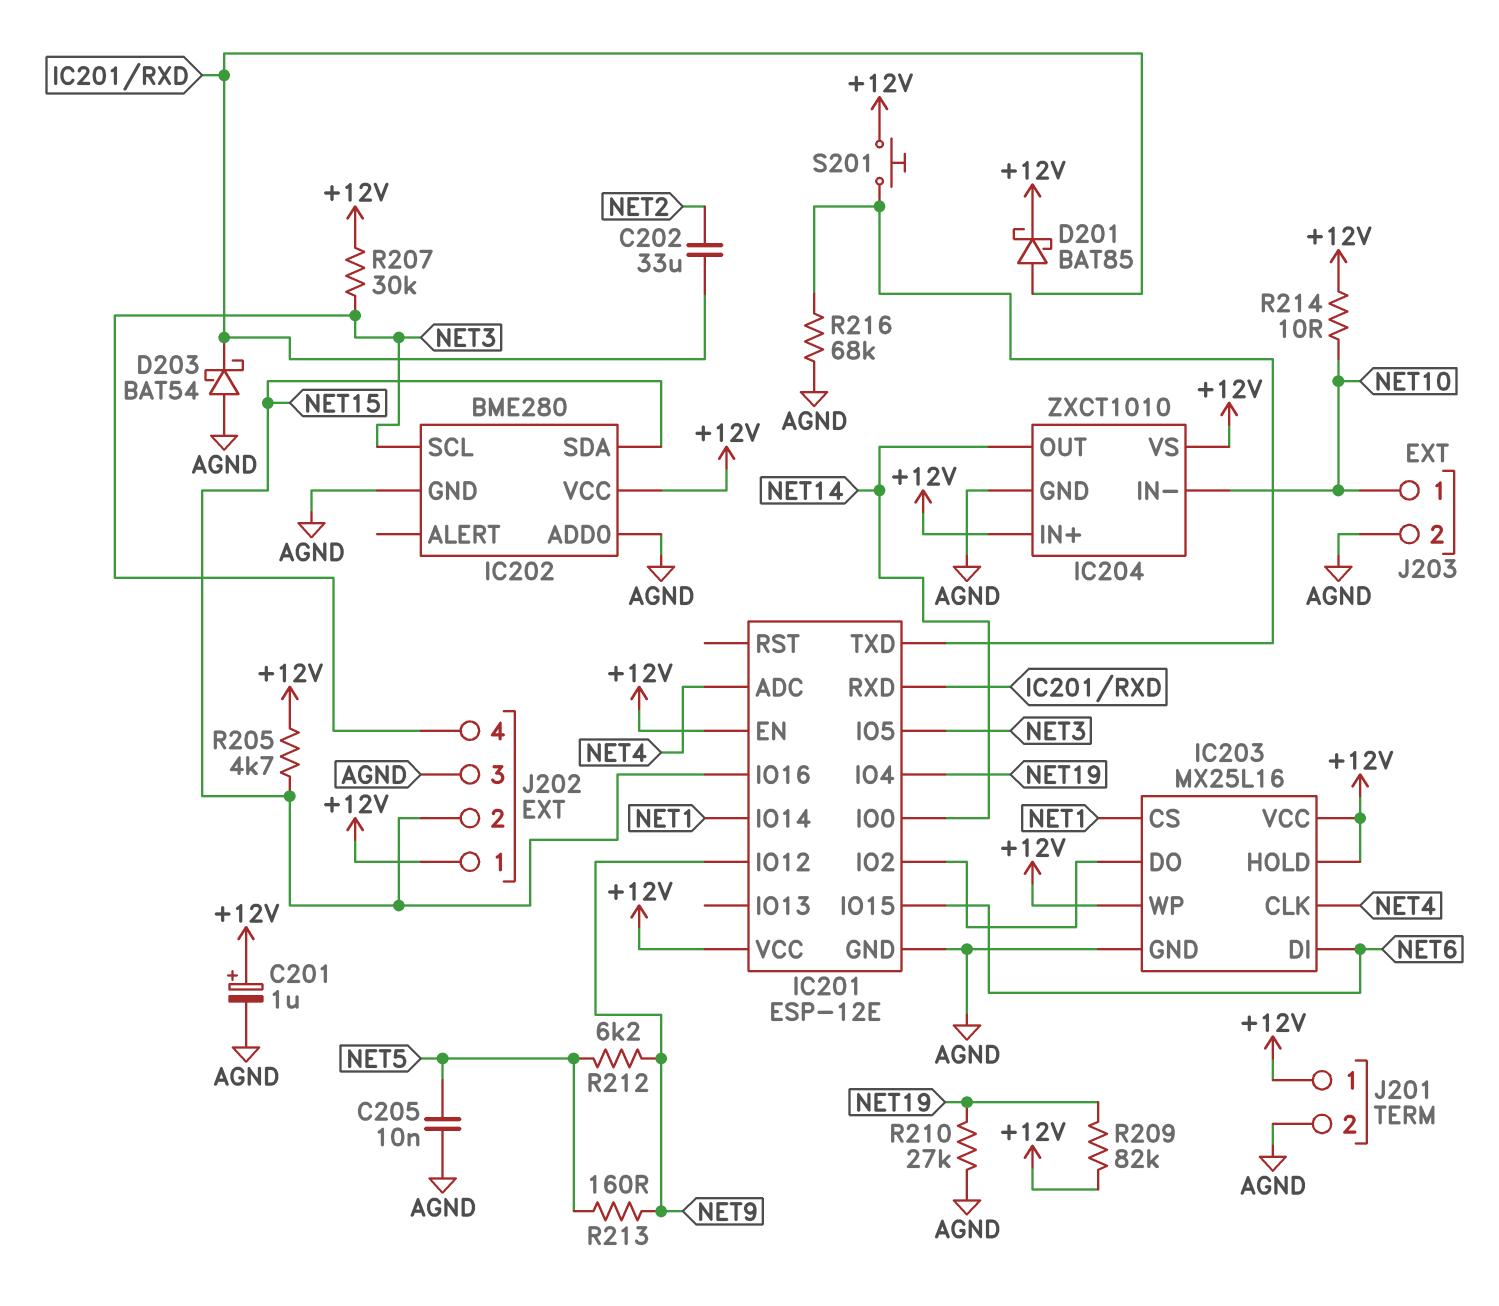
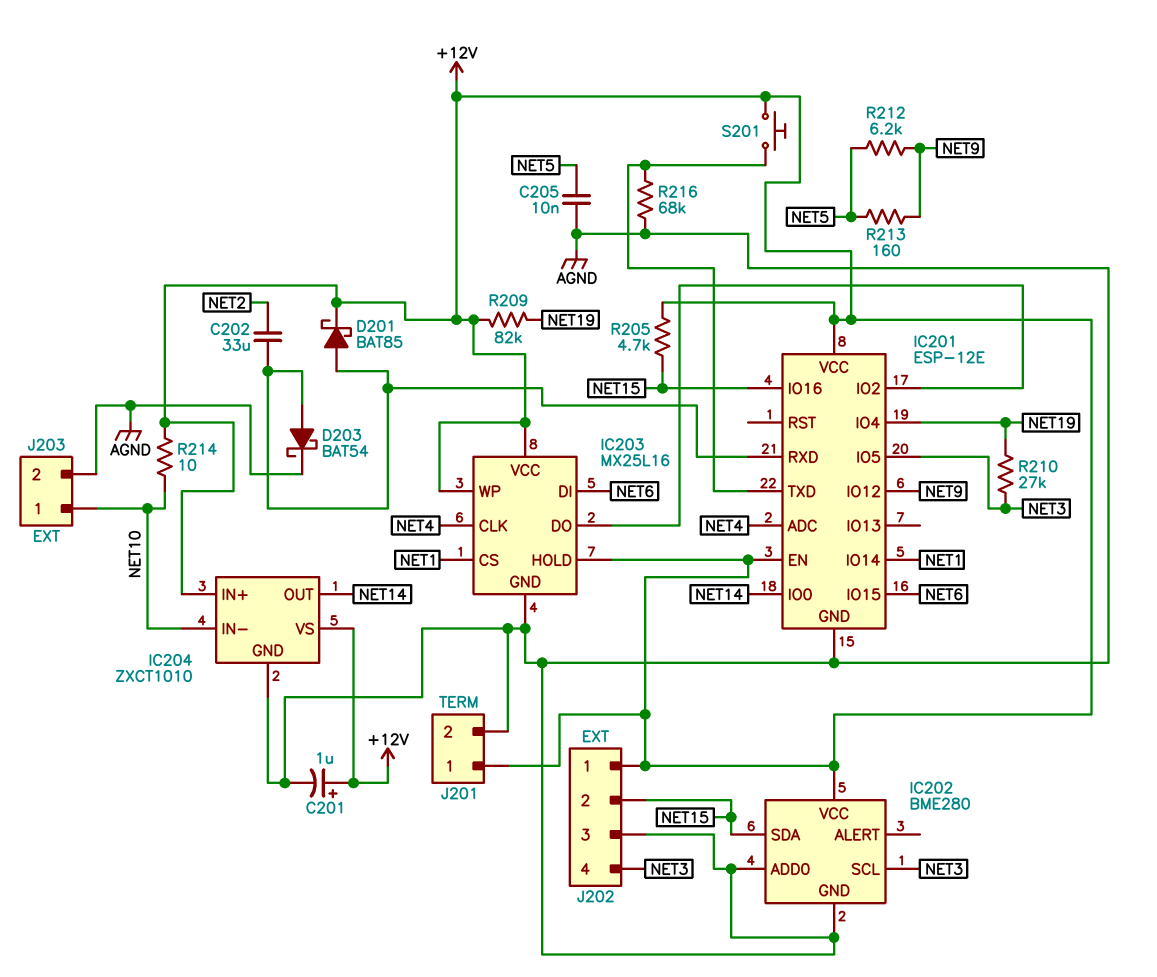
D203: schottky BAT54 (A AGND, K IC201/RXD) -> schottky BAT54 (A IC201/RXD, K AGND)
R207: 30k (+12V, NET3) -> none
R210: 27k (AGND, NET19) -> 27k (NET3, NET19)

